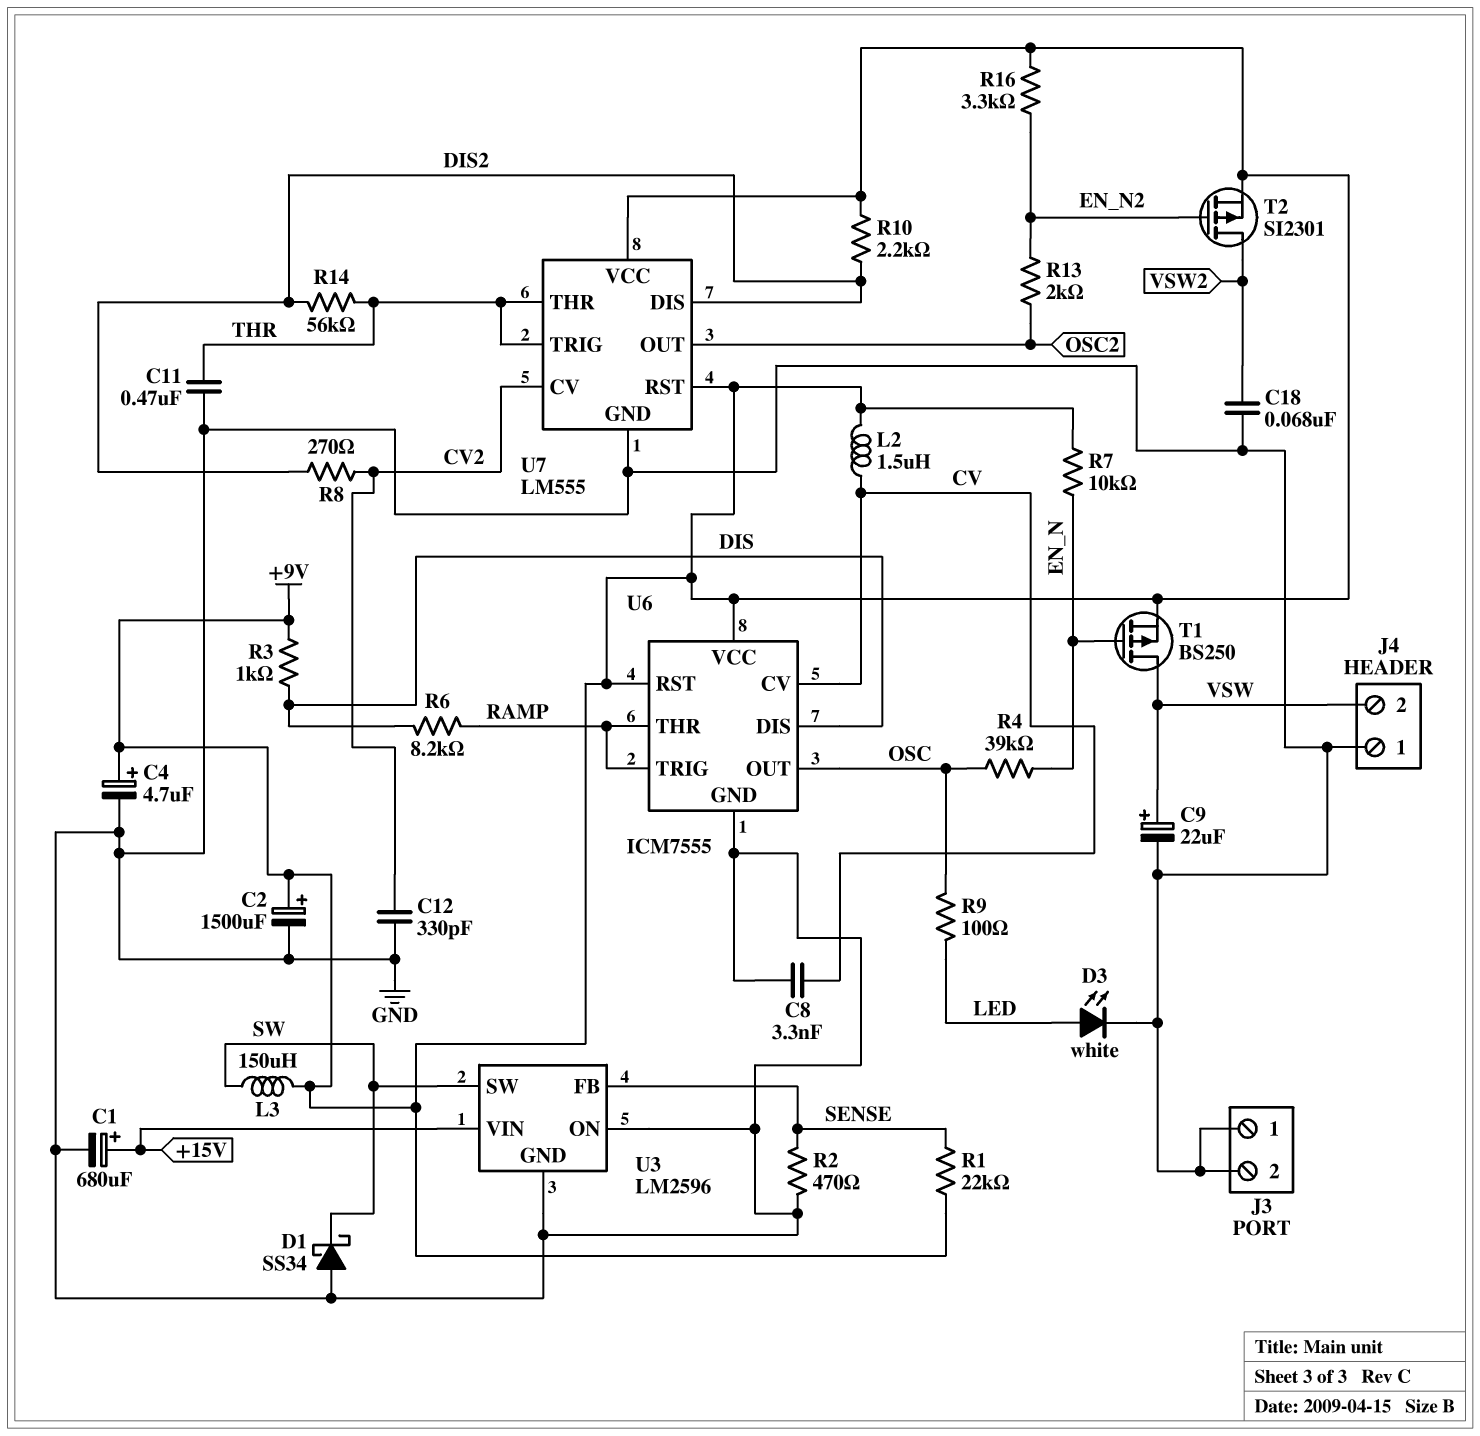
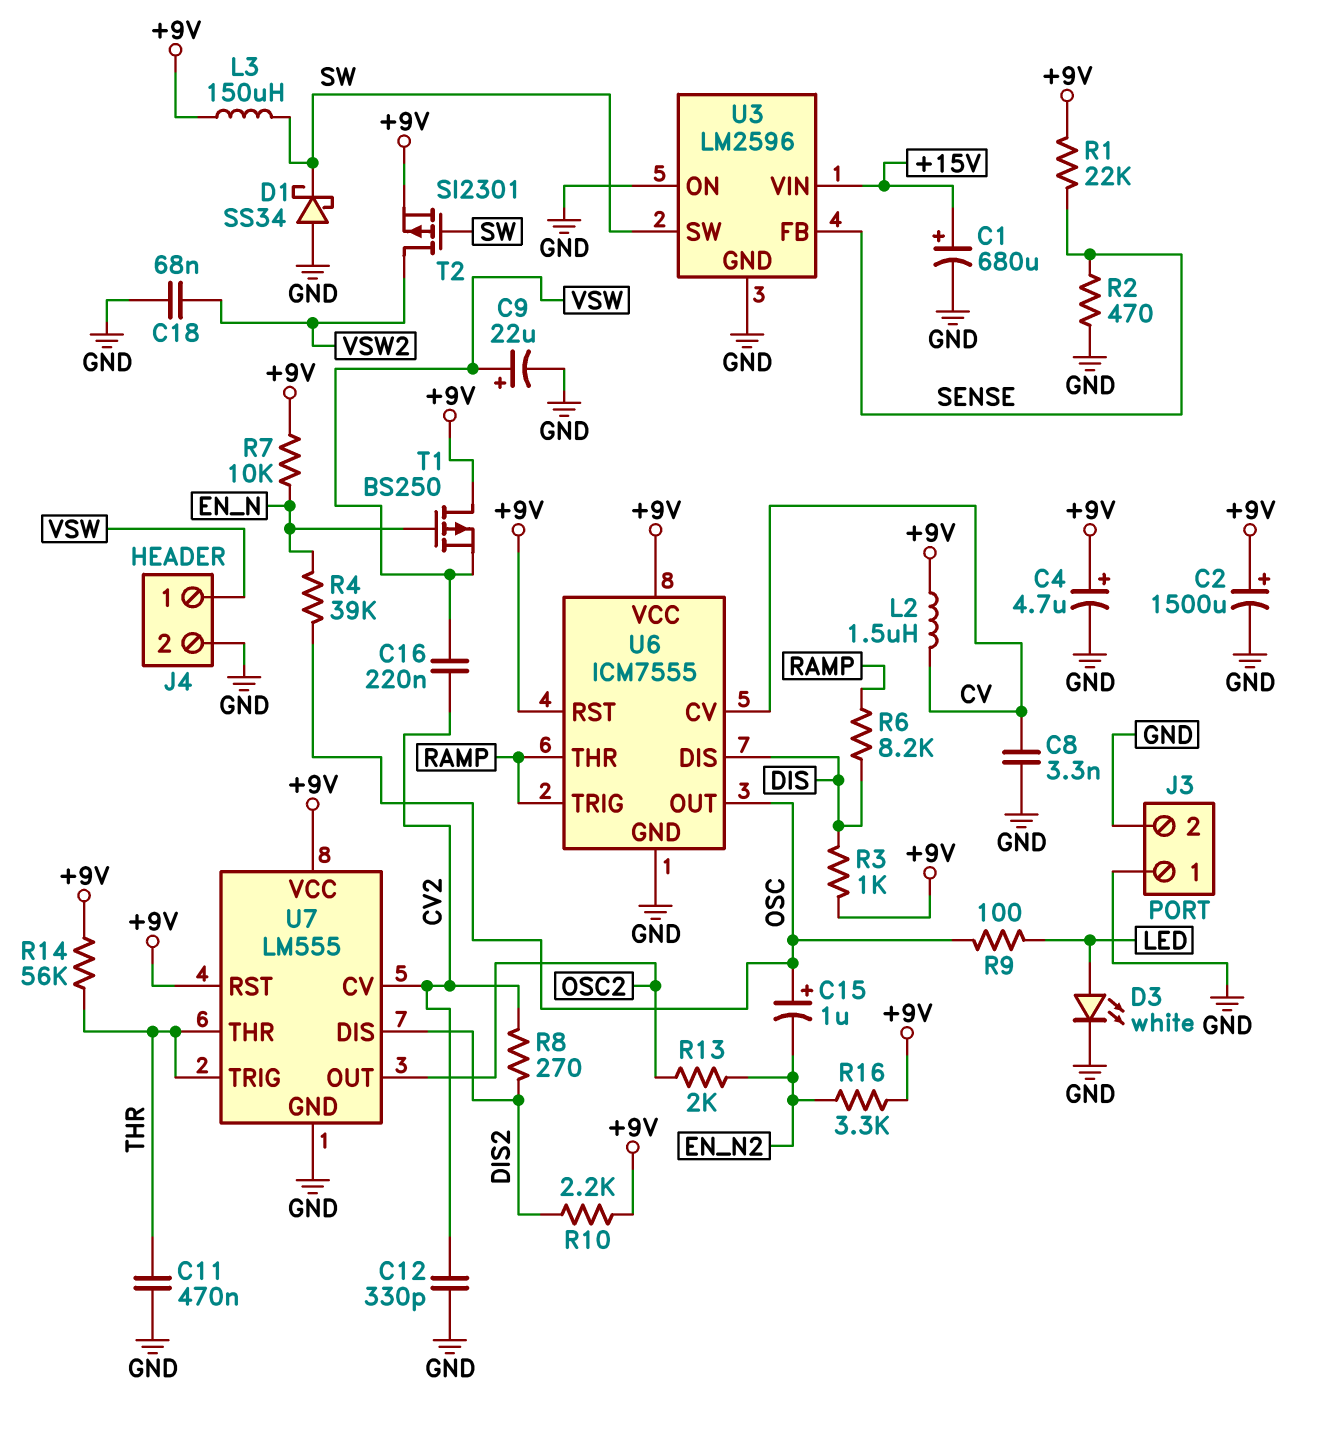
C15: none -> 1uF (plus OSC, minus EN_N2)
C16: none -> 220nF (CV2, VSW)
J4 pin 1: GND -> VSW
J4 pin 2: VSW -> GND
R14: 56k (DIS2, THR) -> 56k (+9V, THR)
T1: PMOS BS250 (G EN_N, D VSW, S +9V) -> PMOS BS250 (G EN_N, D +9V, S VSW)
T2: PMOS SI2301 (G EN_N2, D VSW2, S +9V) -> PMOS SI2301 (G SW, D VSW2, S +9V)

